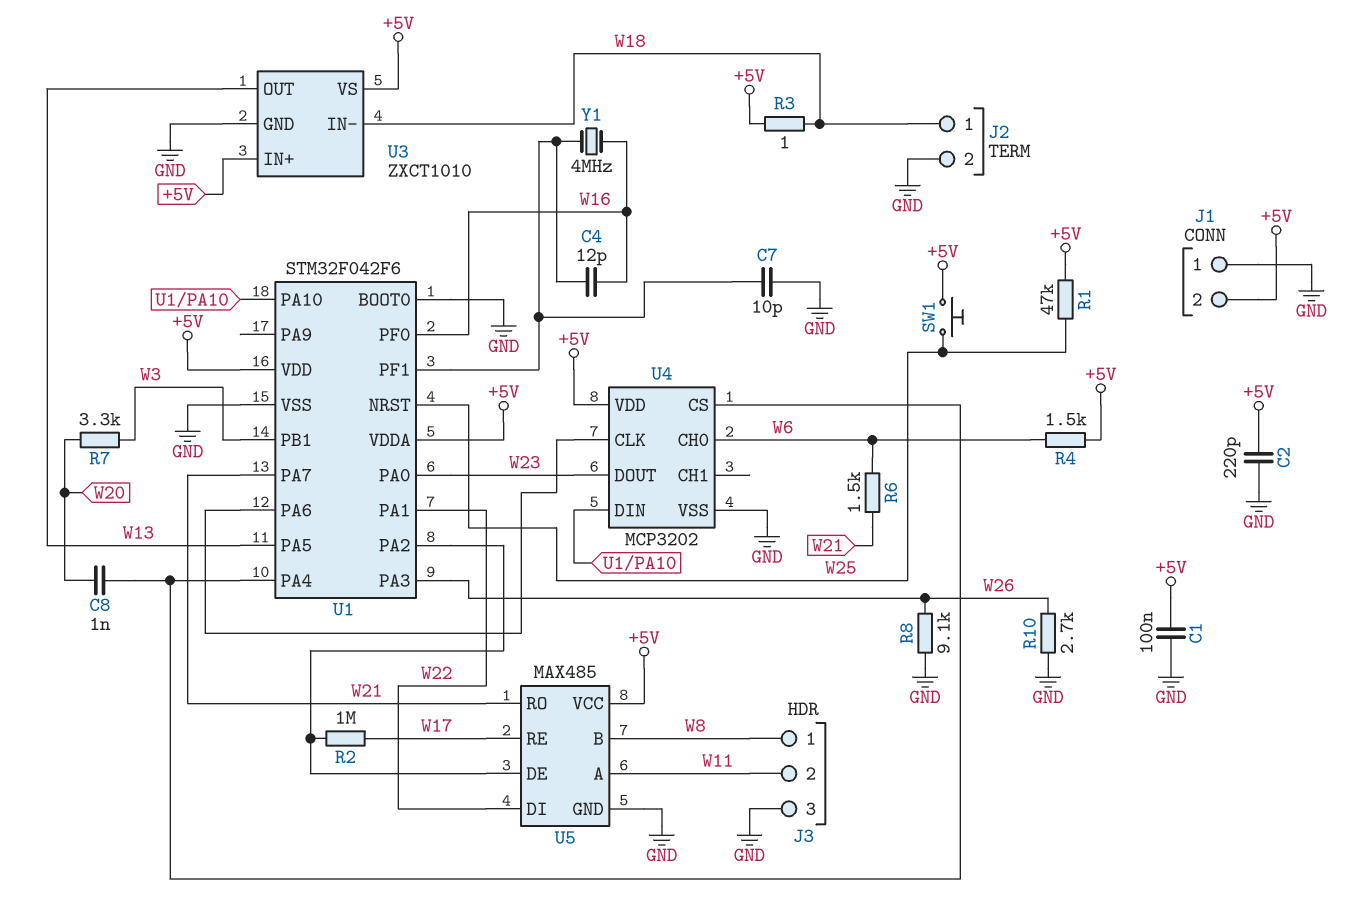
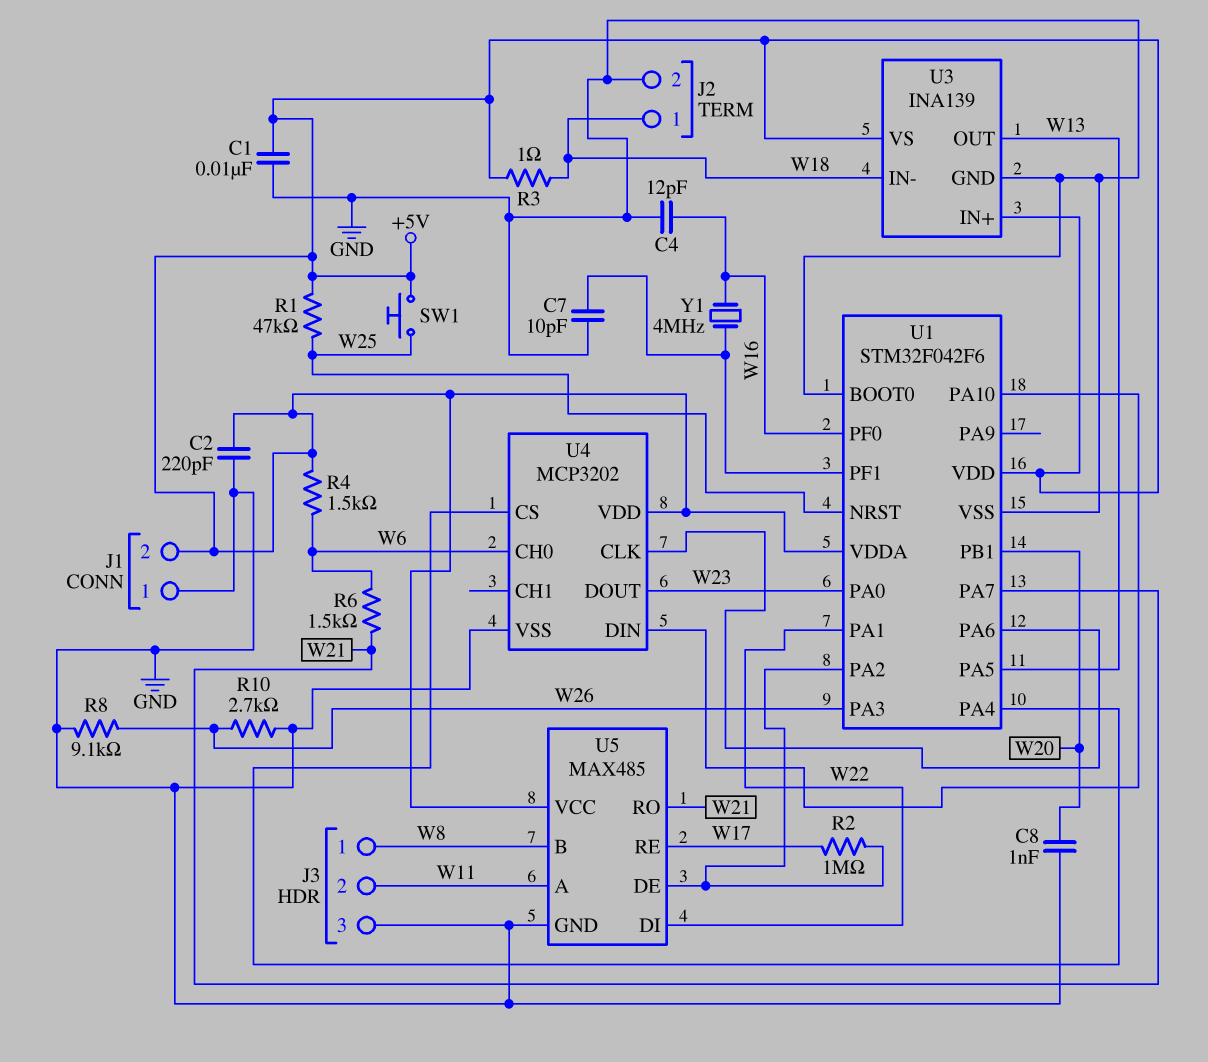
C1: 100nF (+5V, GND) -> 10nF (+5V, GND)
C4: 12pF (U1/PF1, W16) -> 12pF (GND, W16)
C8: 1nF (U1/PA4, W20) -> 1nF (GND, W20)
R7: 3.3k (W3, W20) -> none
U1 pin PB1: W3 -> W20
U3: ZXCT1010 -> INA139

